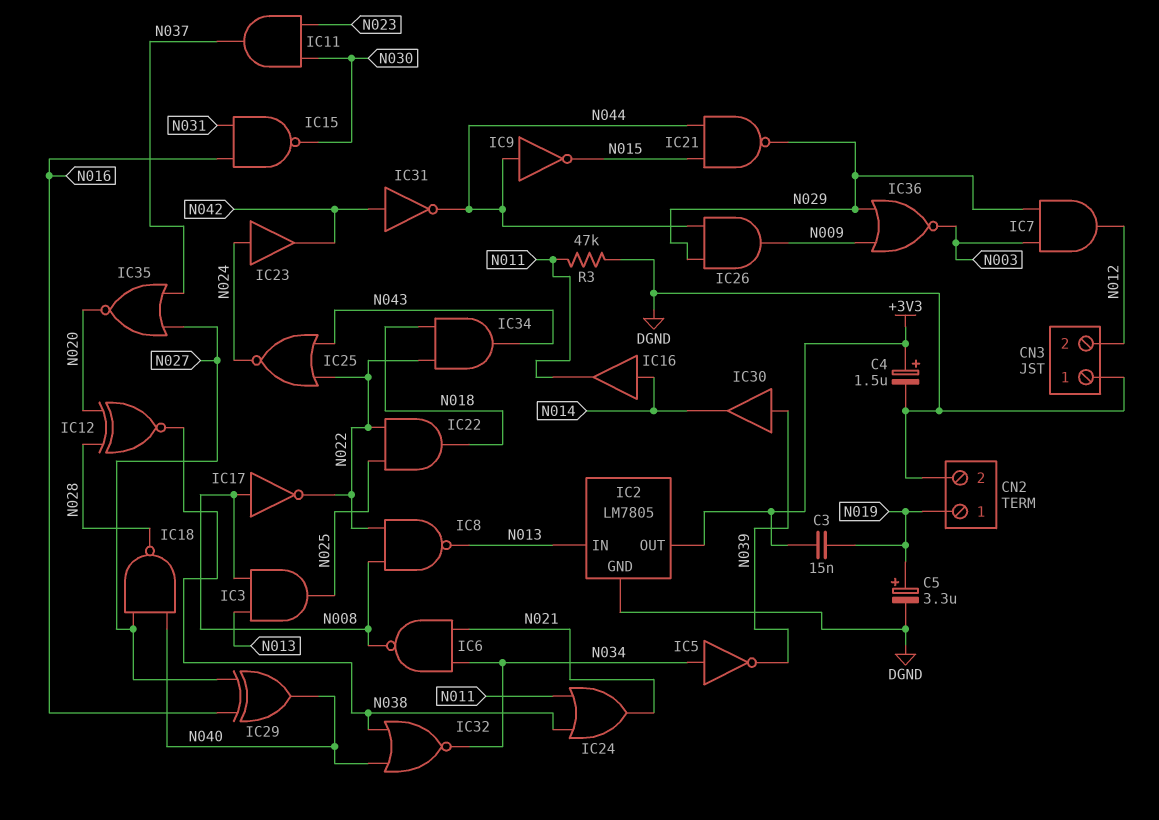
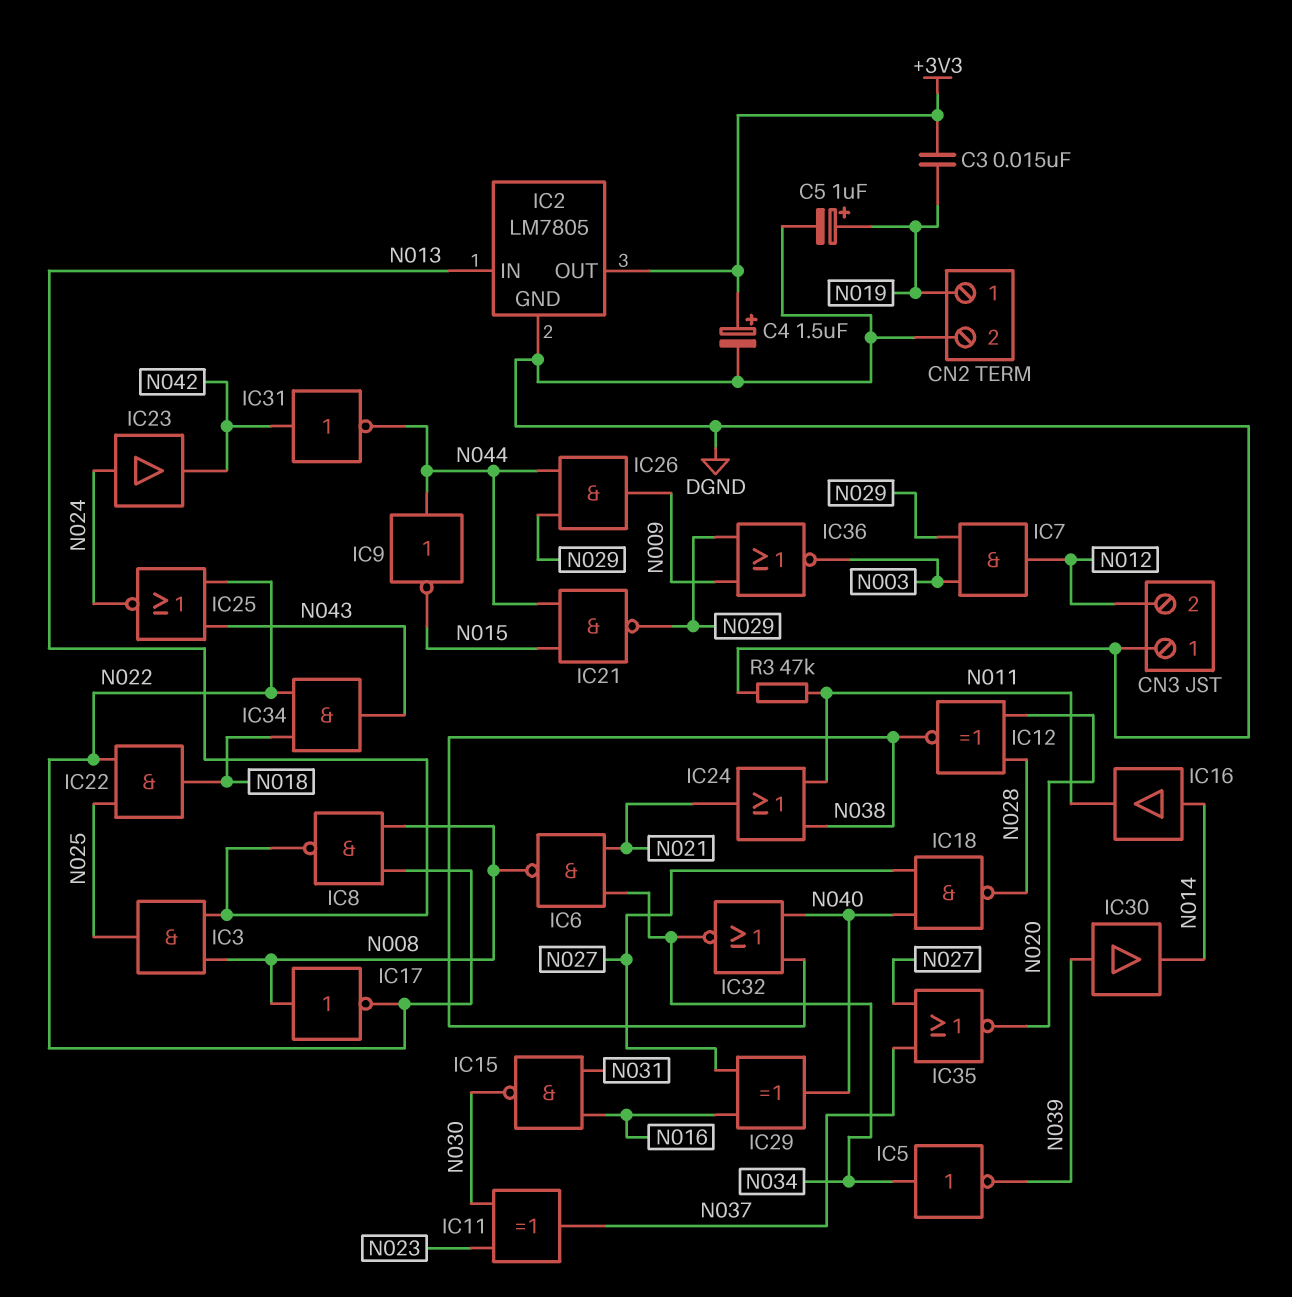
C5: 3.3uF (plus N019, minus DGND) -> 1uF (plus N019, minus DGND)
IC11: AND (in N023, in N030, out N037) -> XOR (in N023, in N030, out N037)

